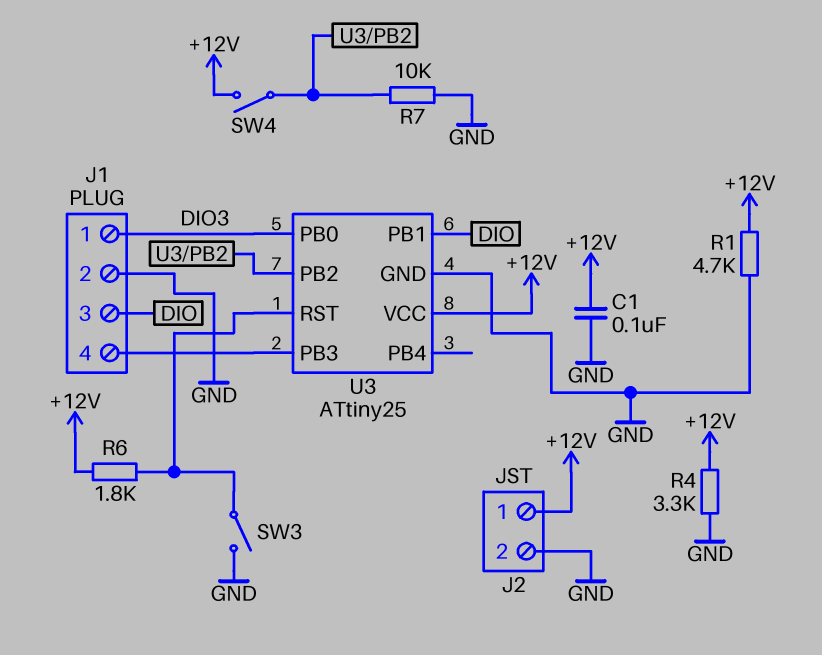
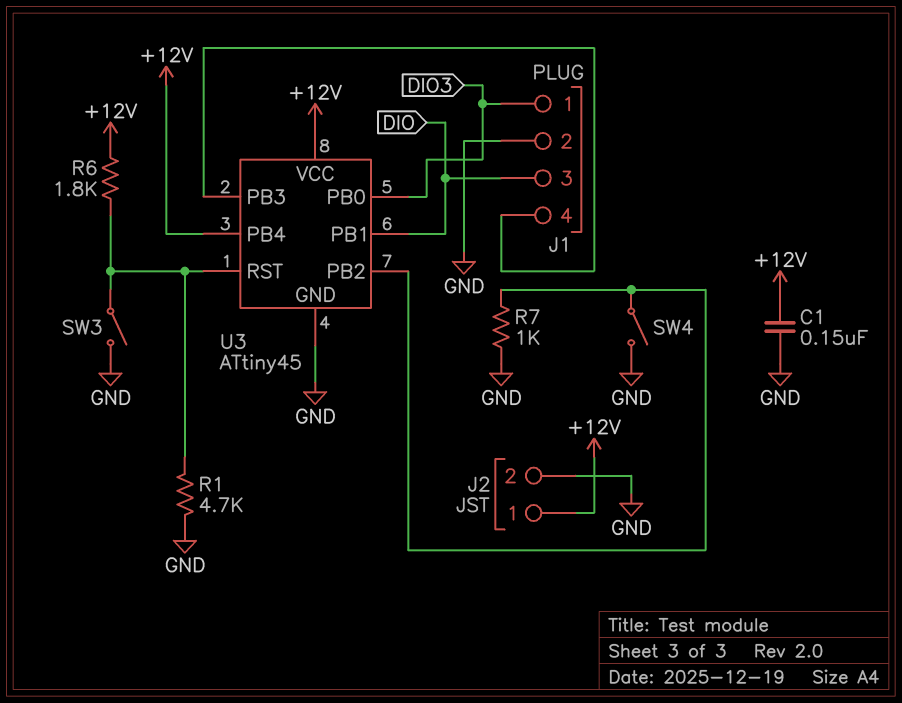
C1: 100nF (+12V, GND) -> 150nF (+12V, GND)
R1: 4.7k (+12V, GND) -> 4.7k (GND, U3/RST)
R4: 3.3k (+12V, GND) -> none
R7: 10k (GND, U3/PB2) -> 1k (GND, U3/PB2)
SW4: switch (+12V, U3/PB2) -> switch (GND, U3/PB2)
U3: ATtiny25 -> ATtiny45
U3 pin PB4: none -> +12V

